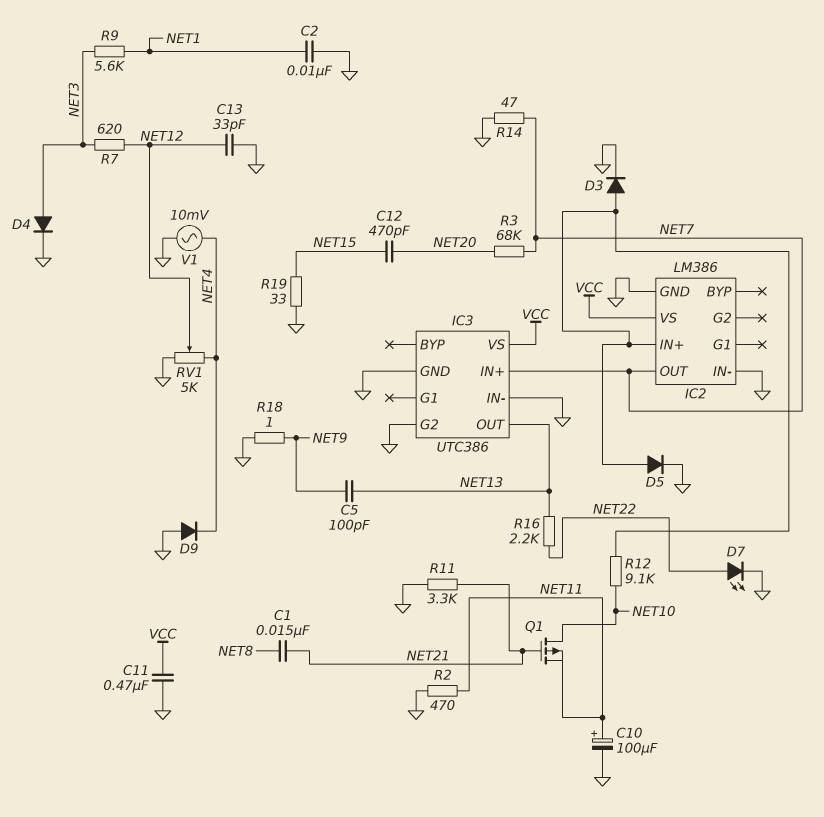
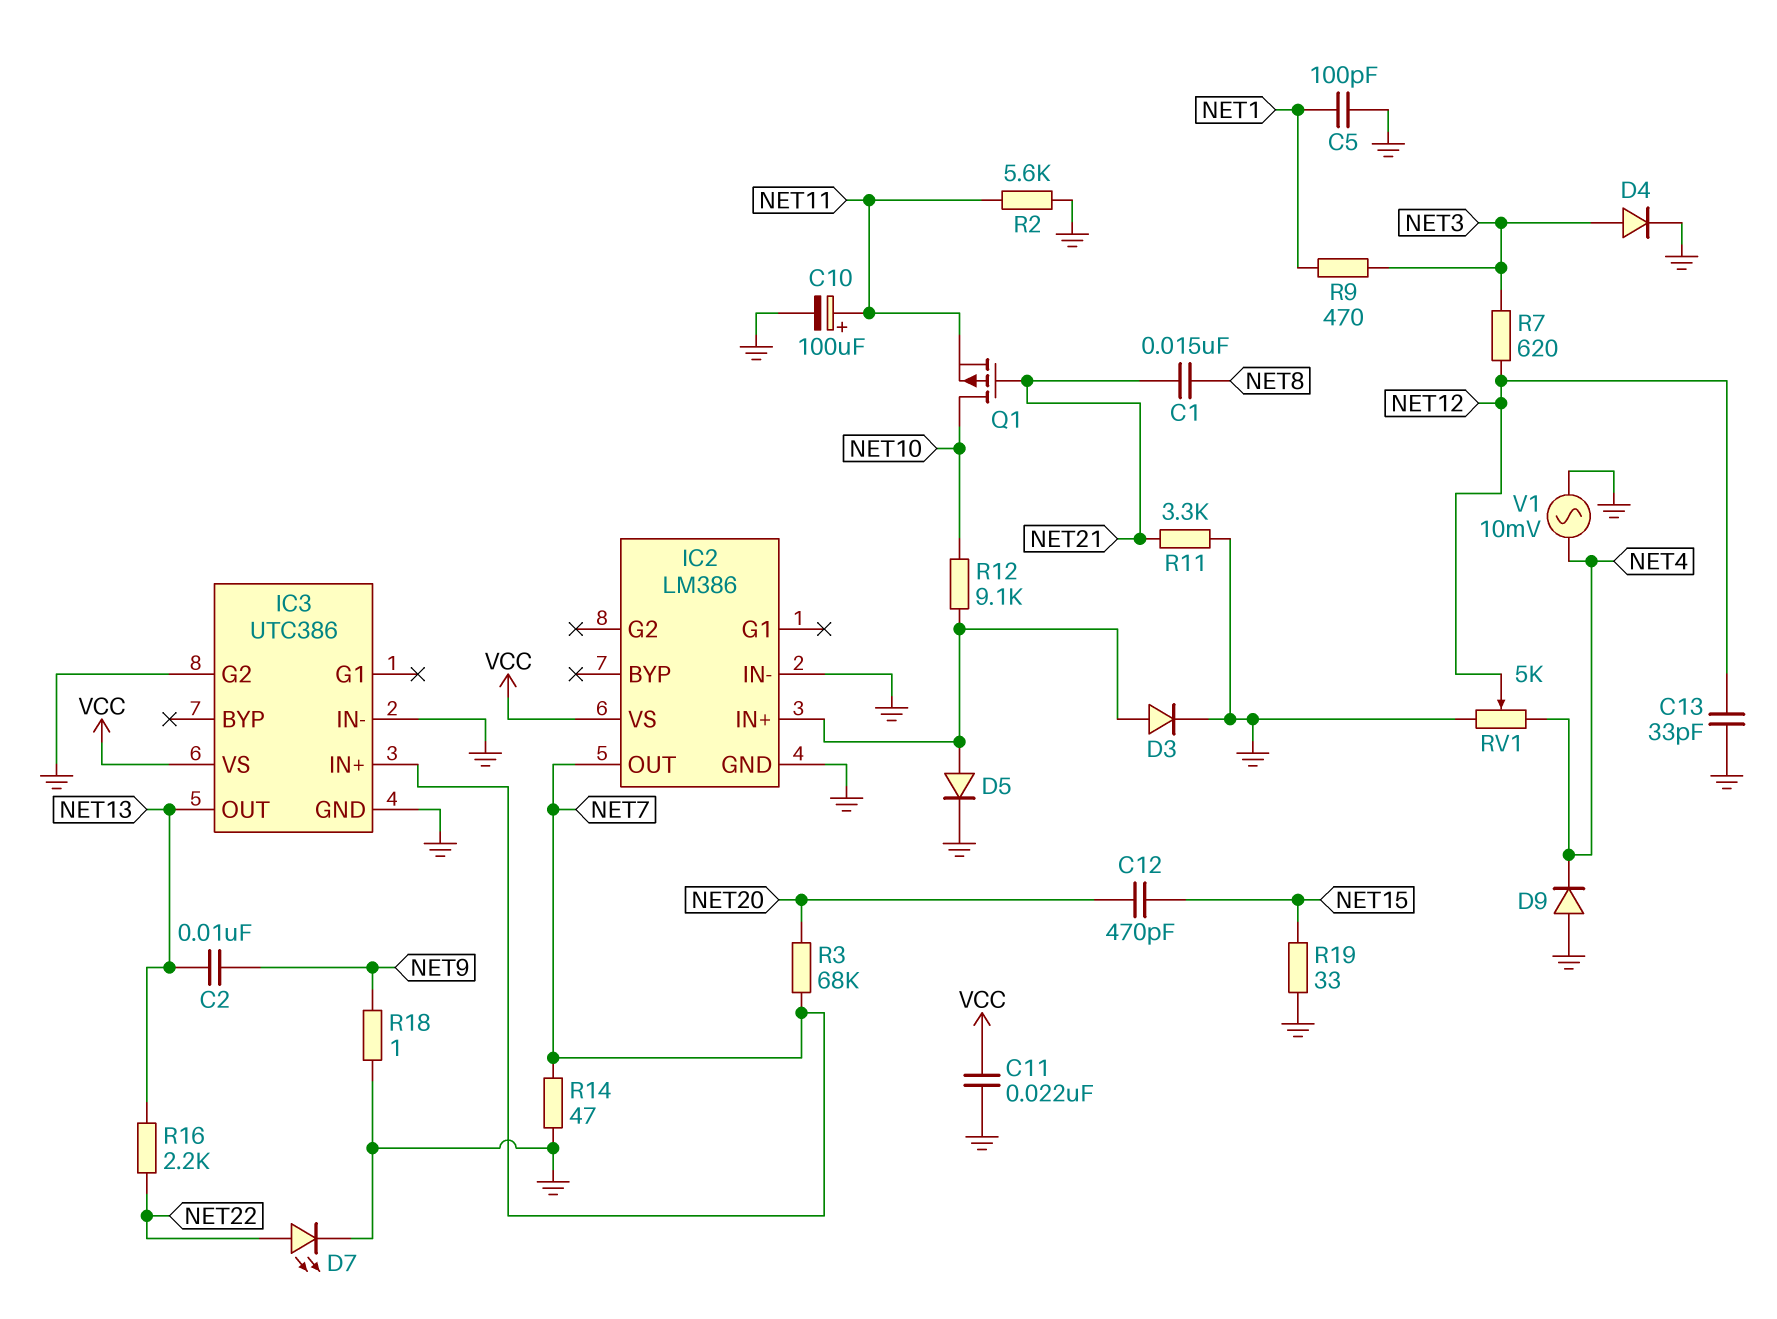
C2: 10nF (GND, NET1) -> 10nF (NET9, NET13)
C5: 100pF (NET9, NET13) -> 100pF (GND, NET1)
C11: 470nF (GND, VCC) -> 22nF (GND, VCC)
R2: 470 (GND, NET11) -> 5.6k (GND, NET11)
R9: 5.6k (NET1, NET3) -> 470 (NET1, NET3)

